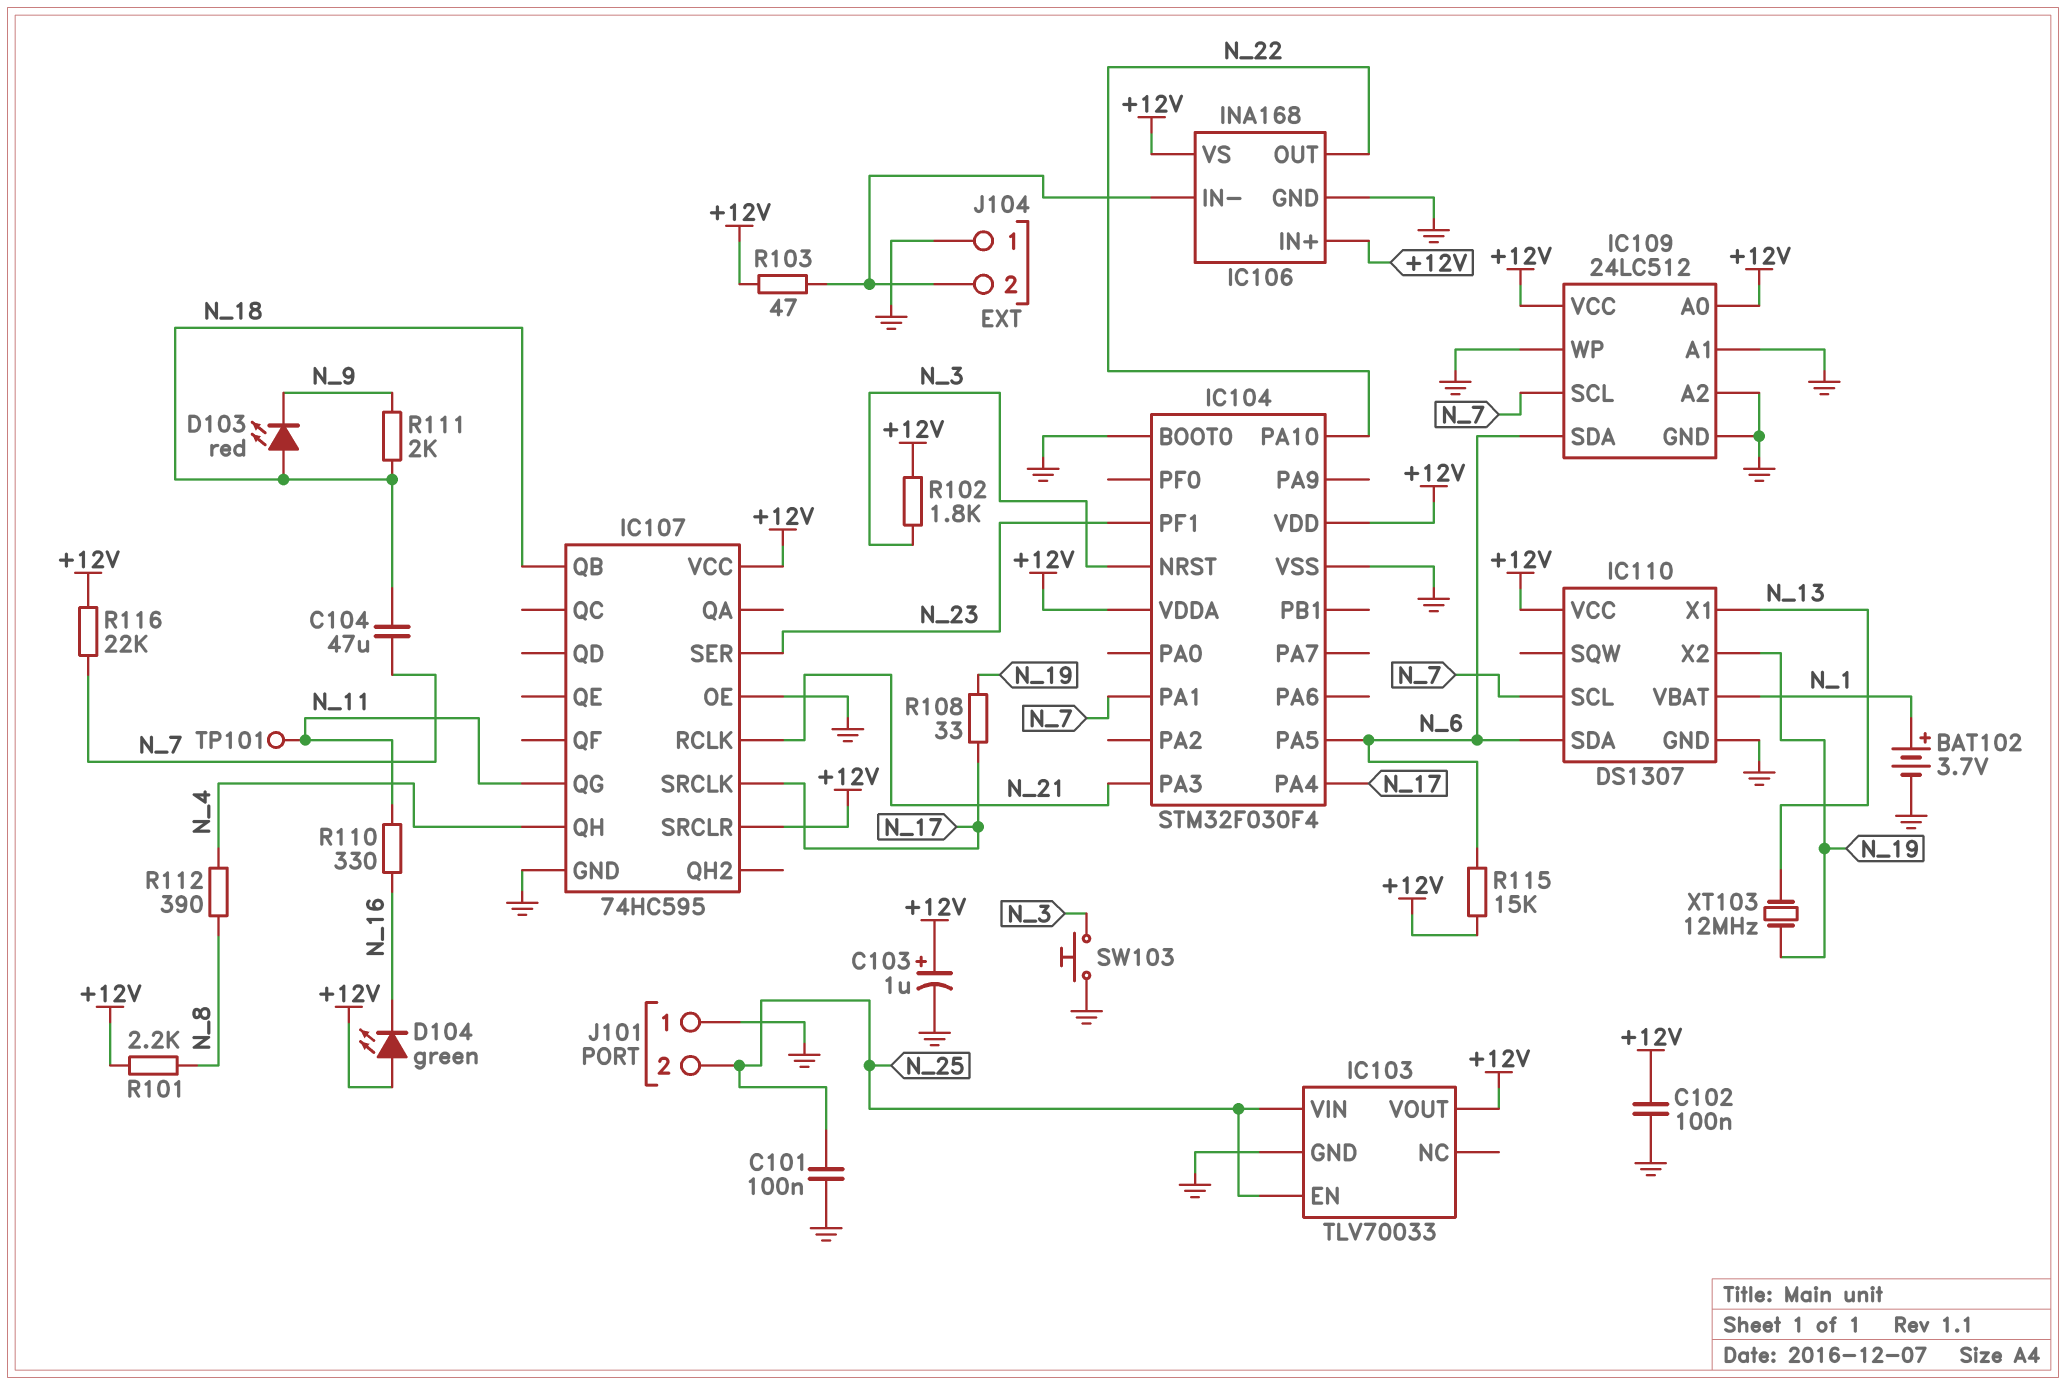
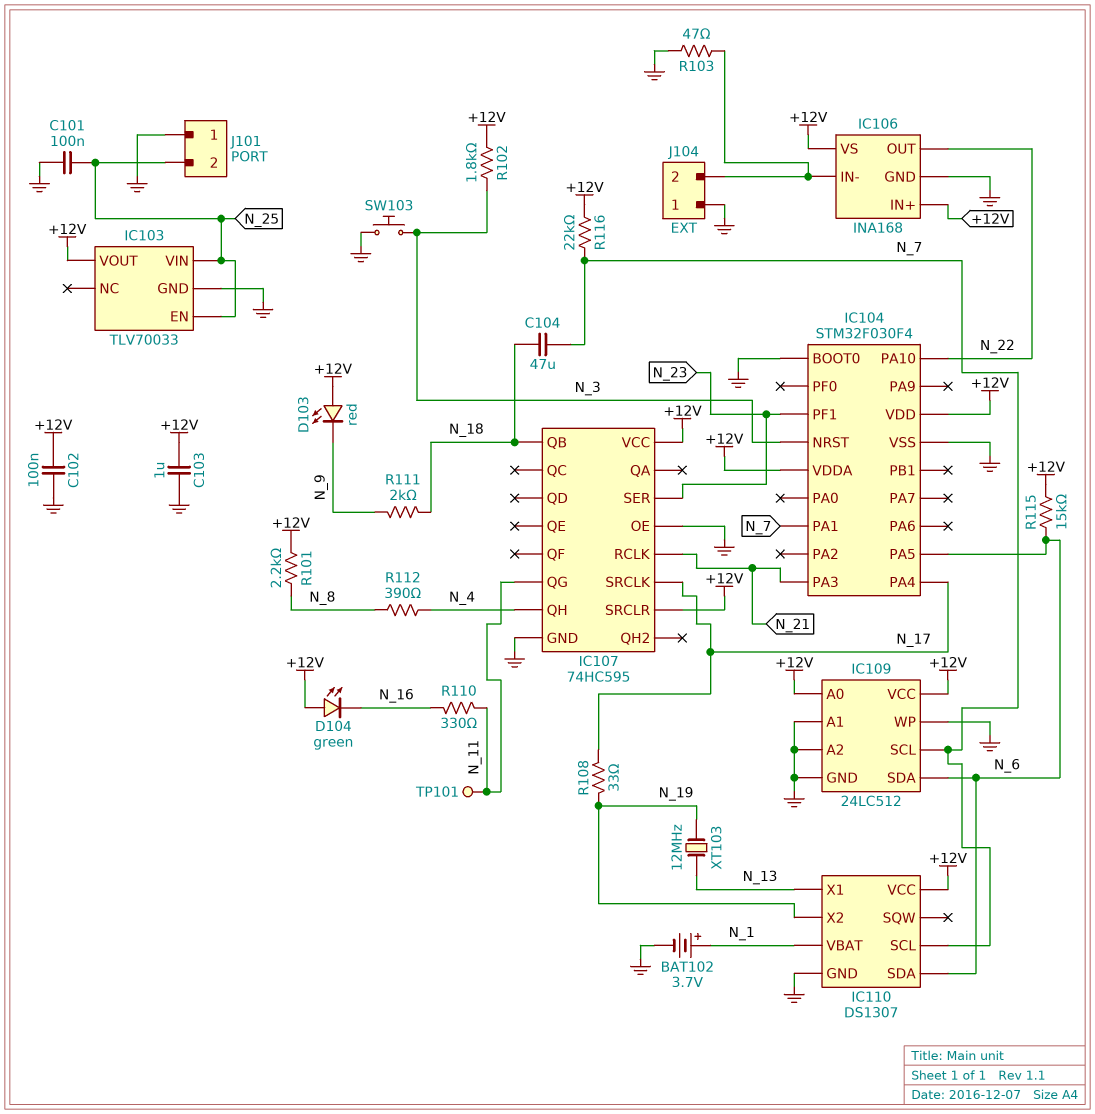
C103: 1uF (plus +12V, minus GND) -> 1uF (+12V, GND)
D103: LED red (A N_18, K N_9) -> LED red (A +12V, K N_9)
R103: 47 (+12V, IC106/IN-) -> 47 (GND, IC106/IN-)

